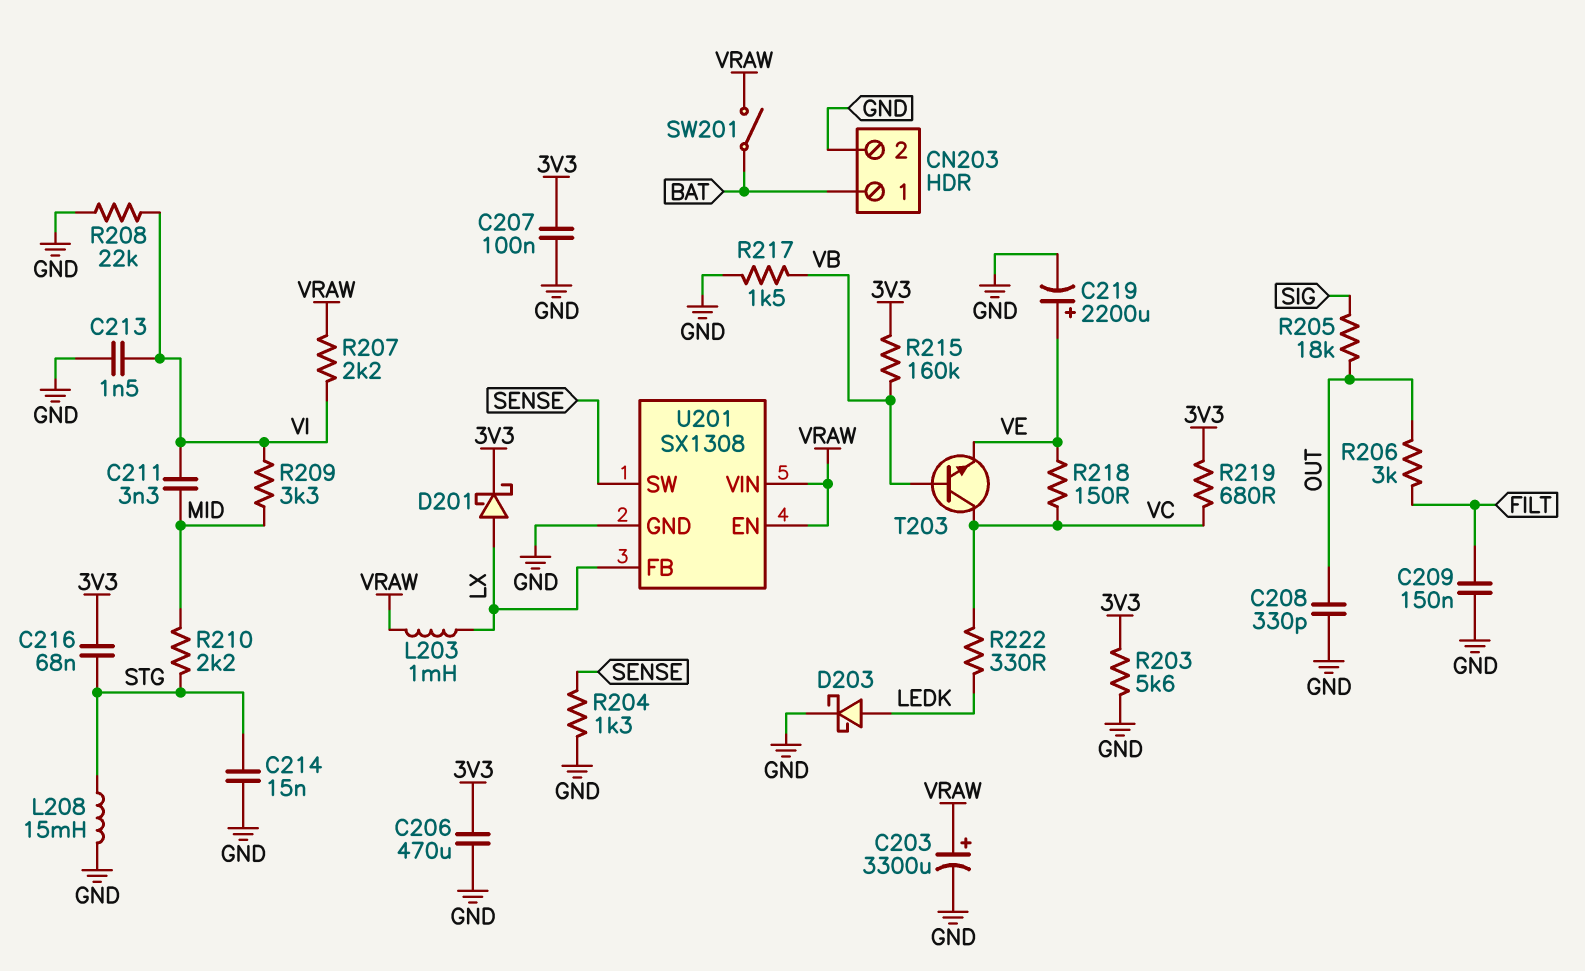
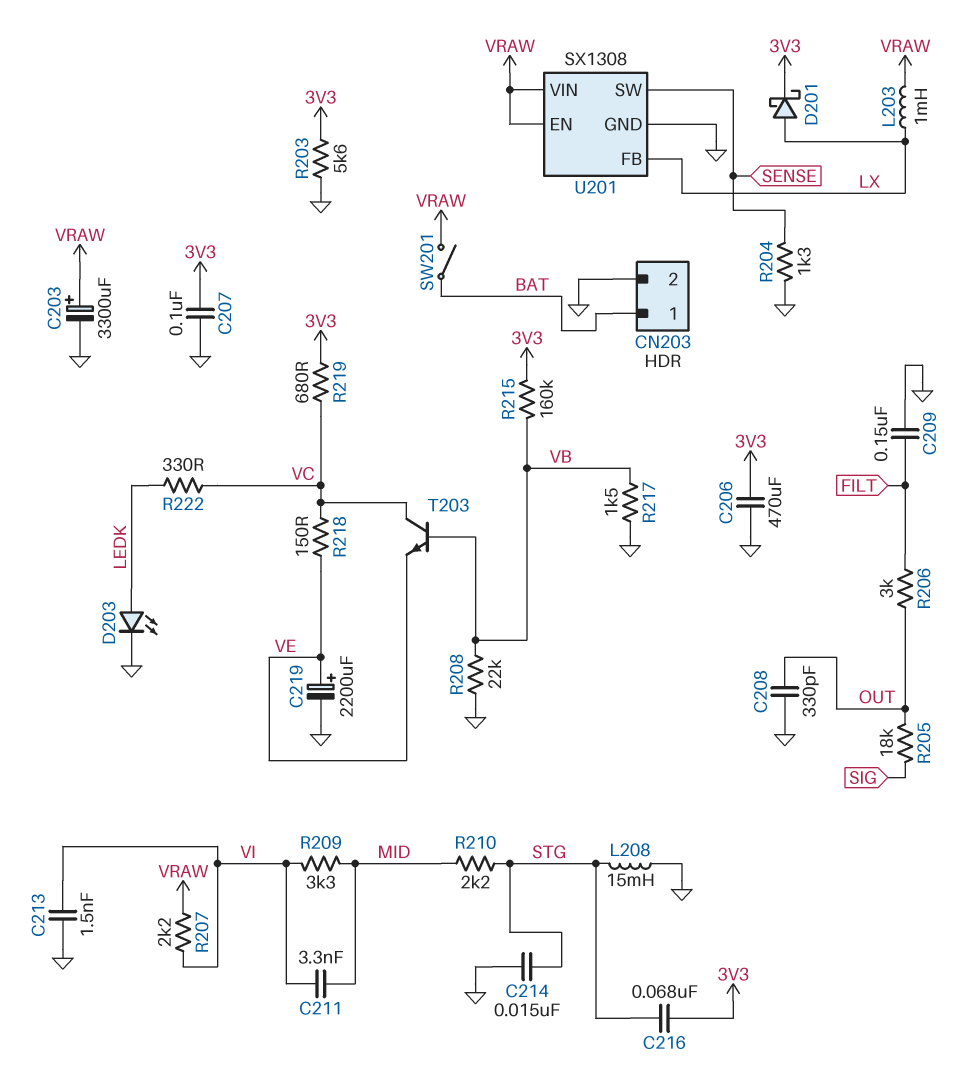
D203: schottky (A LEDK, K GND) -> LED (A LEDK, K GND)
R208: 22k (GND, VI) -> 22k (GND, VB)

